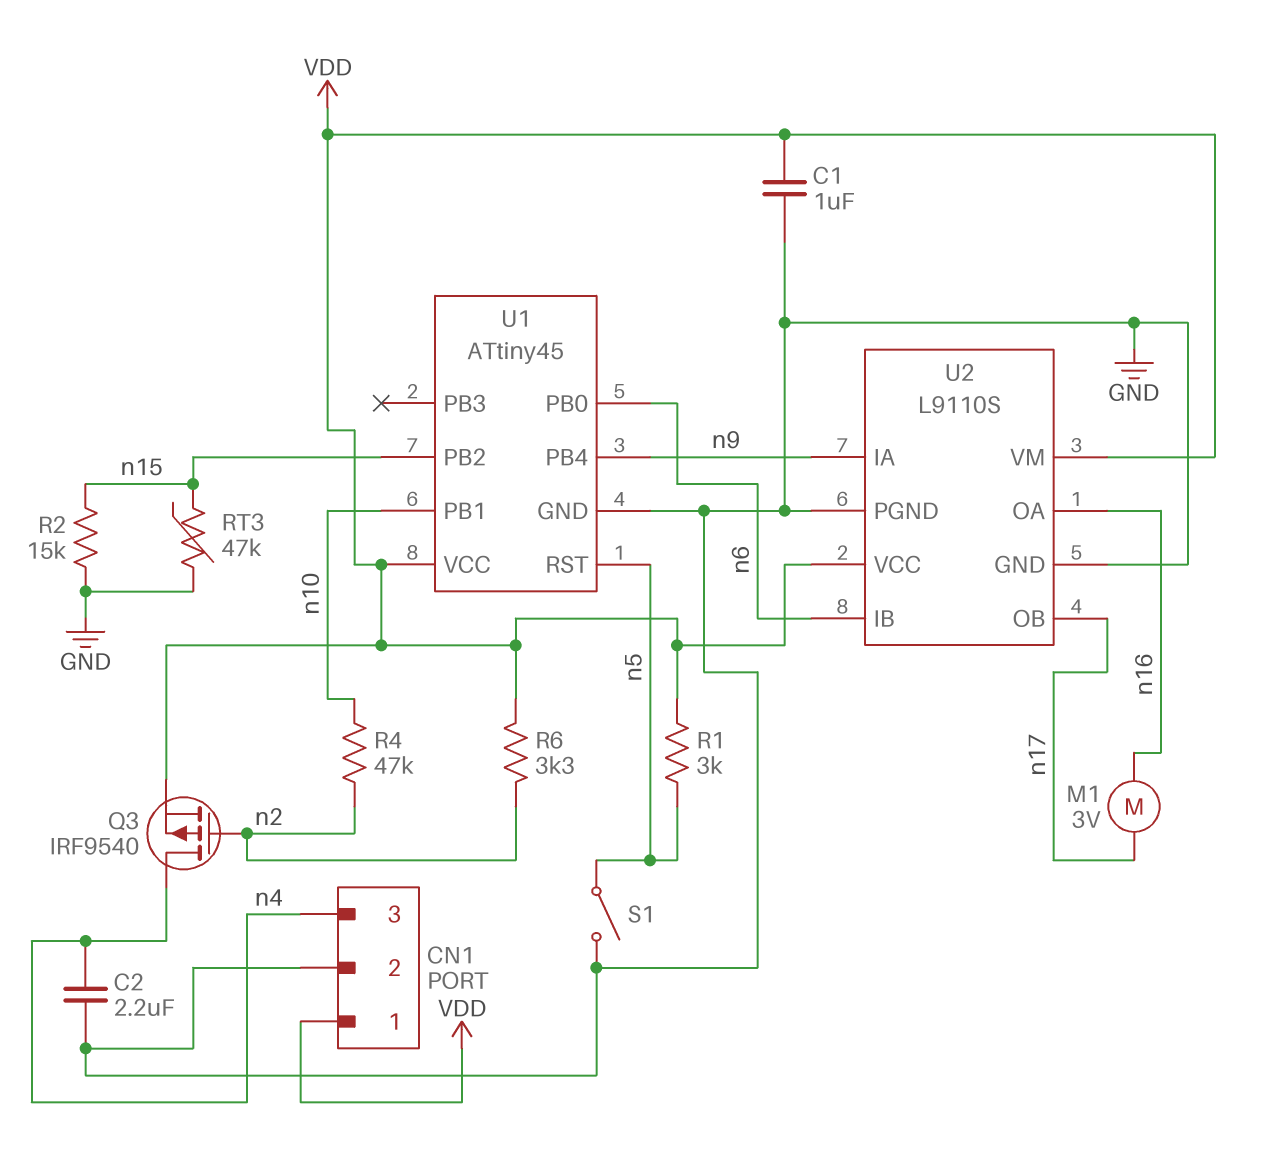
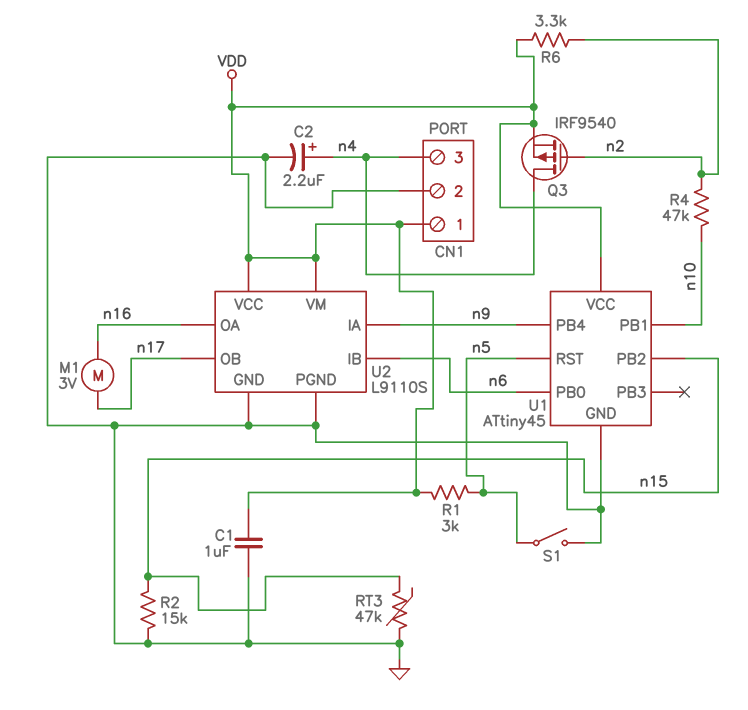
C2: 2.2uF (GND, n4) -> 2.2uF (plus n4, minus GND)

